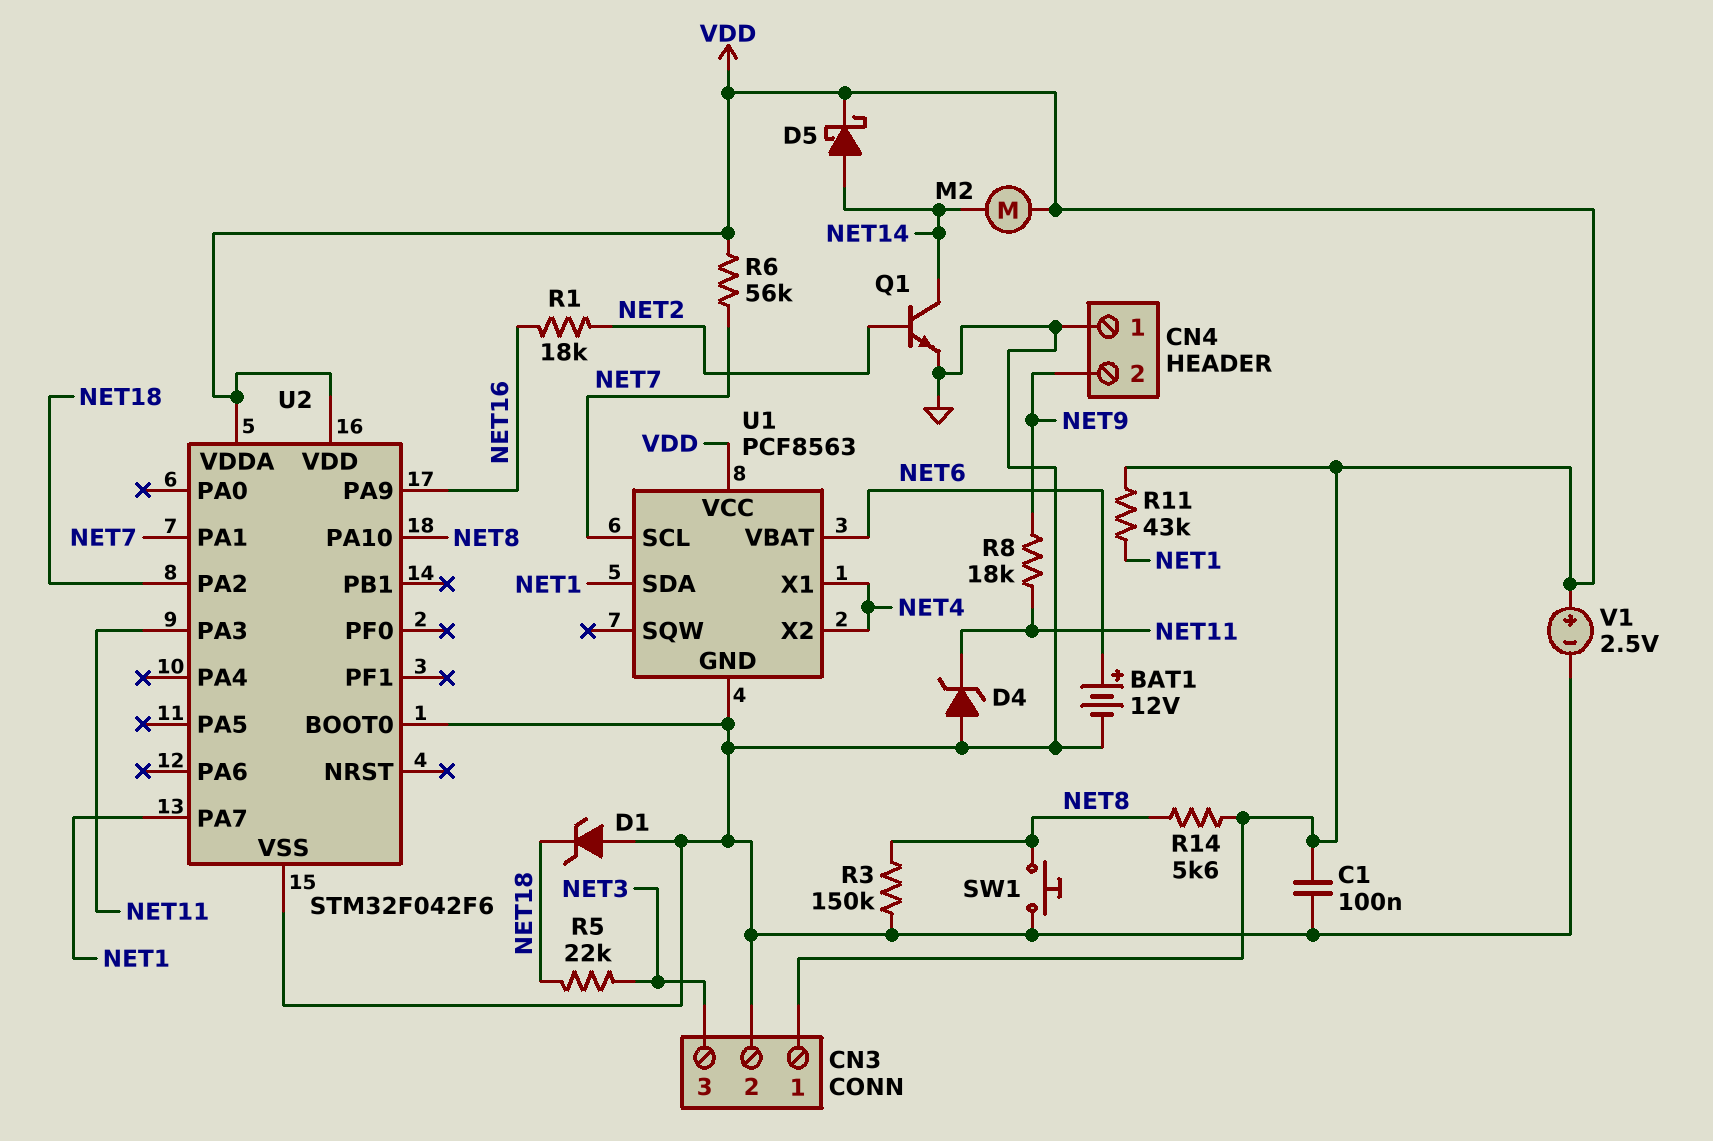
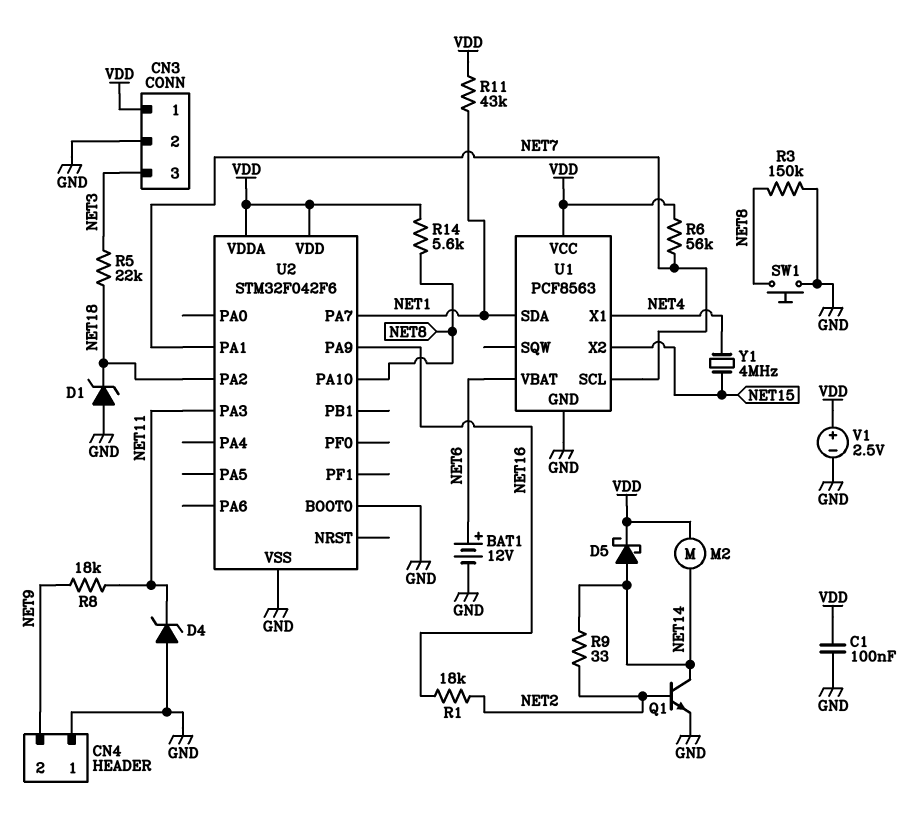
R9: none -> 33 (NET2, NET14)
U1 pin X2: NET4 -> NET15
Y1: none -> 4MHz (NET4, NET15)

